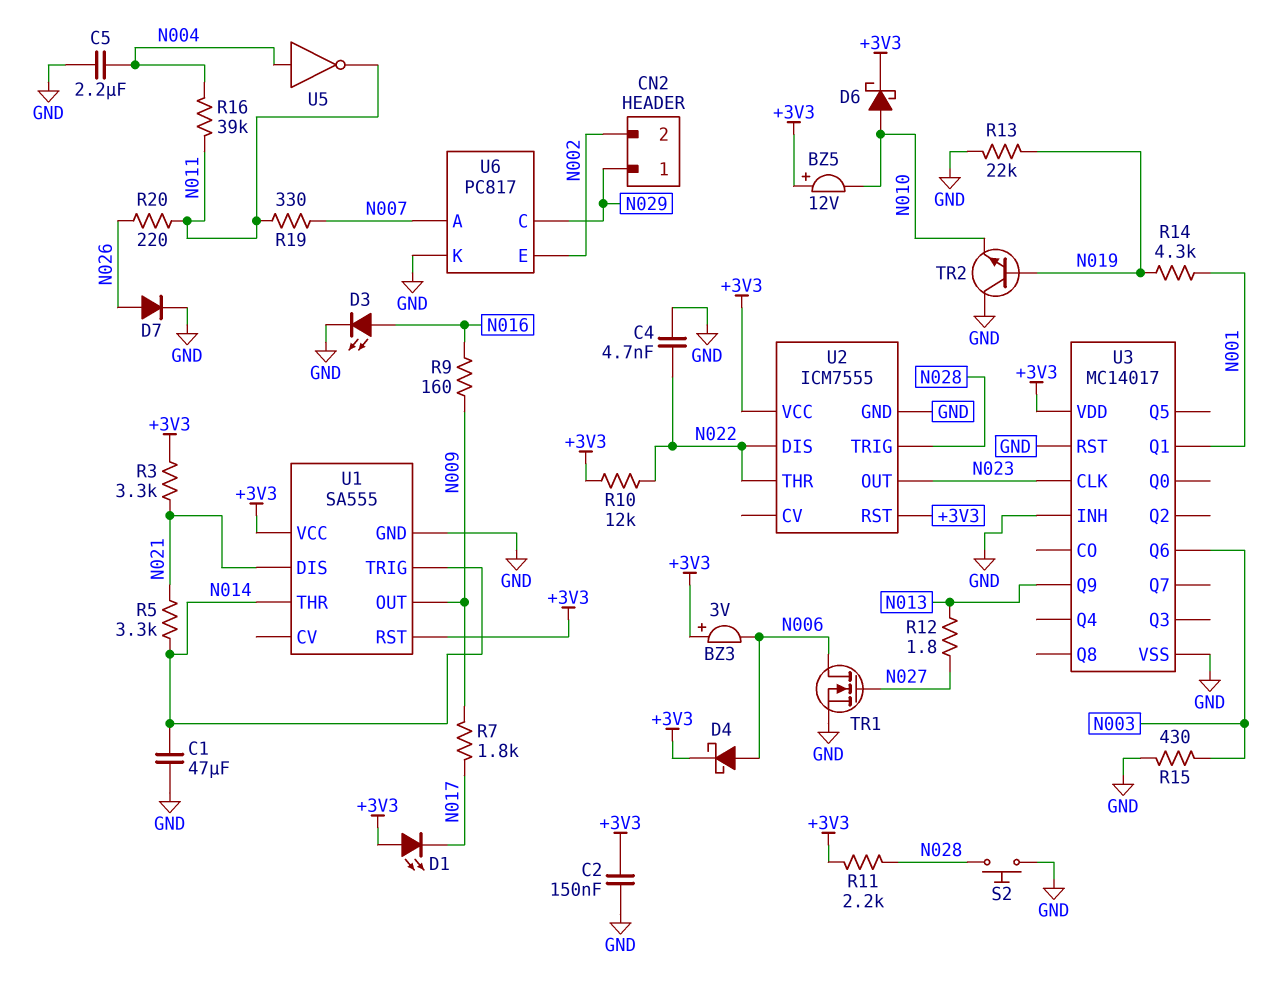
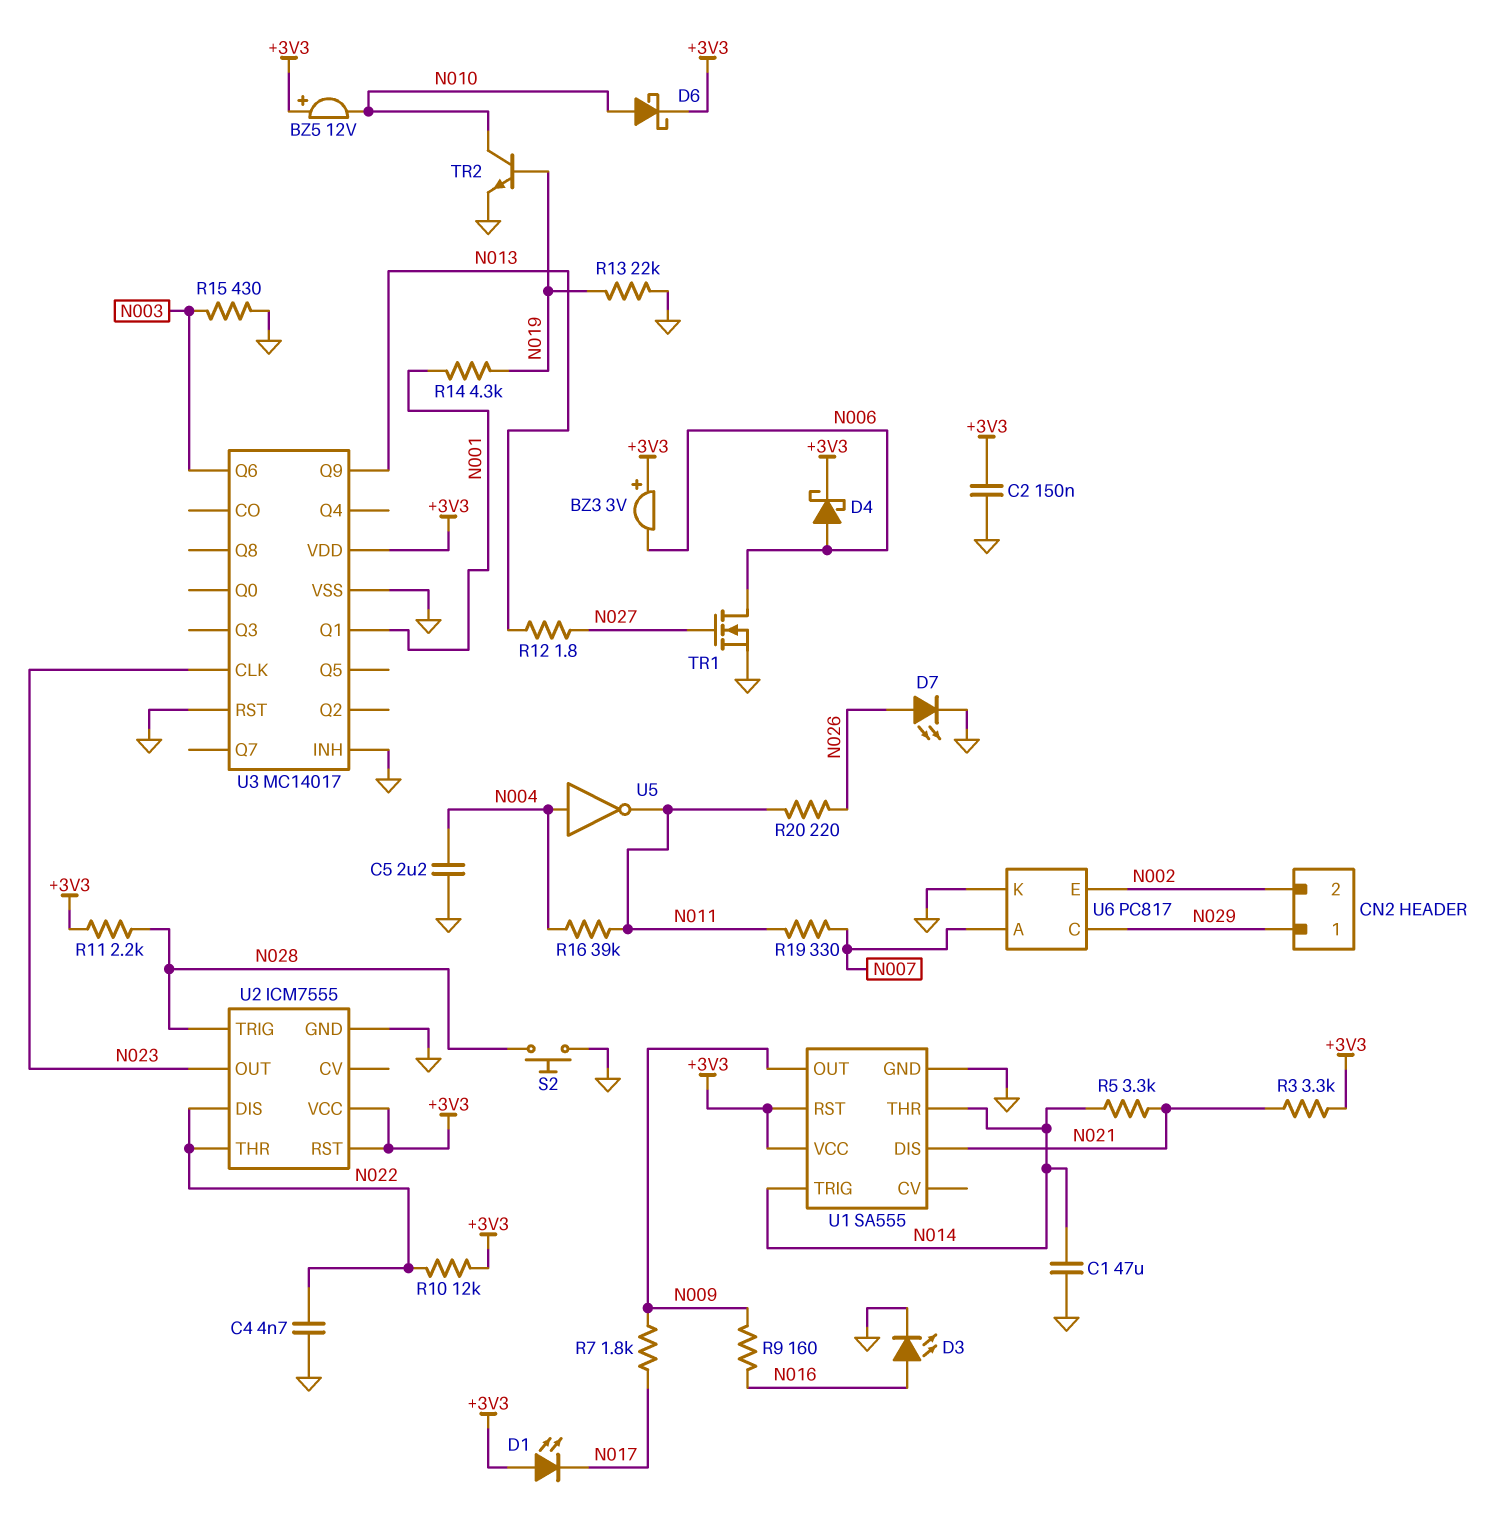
D7: diode (A N026, K GND) -> LED (A N026, K GND)
TR2: NPN (B N019, C GND, E N010) -> NPN (B N019, C N010, E GND)

